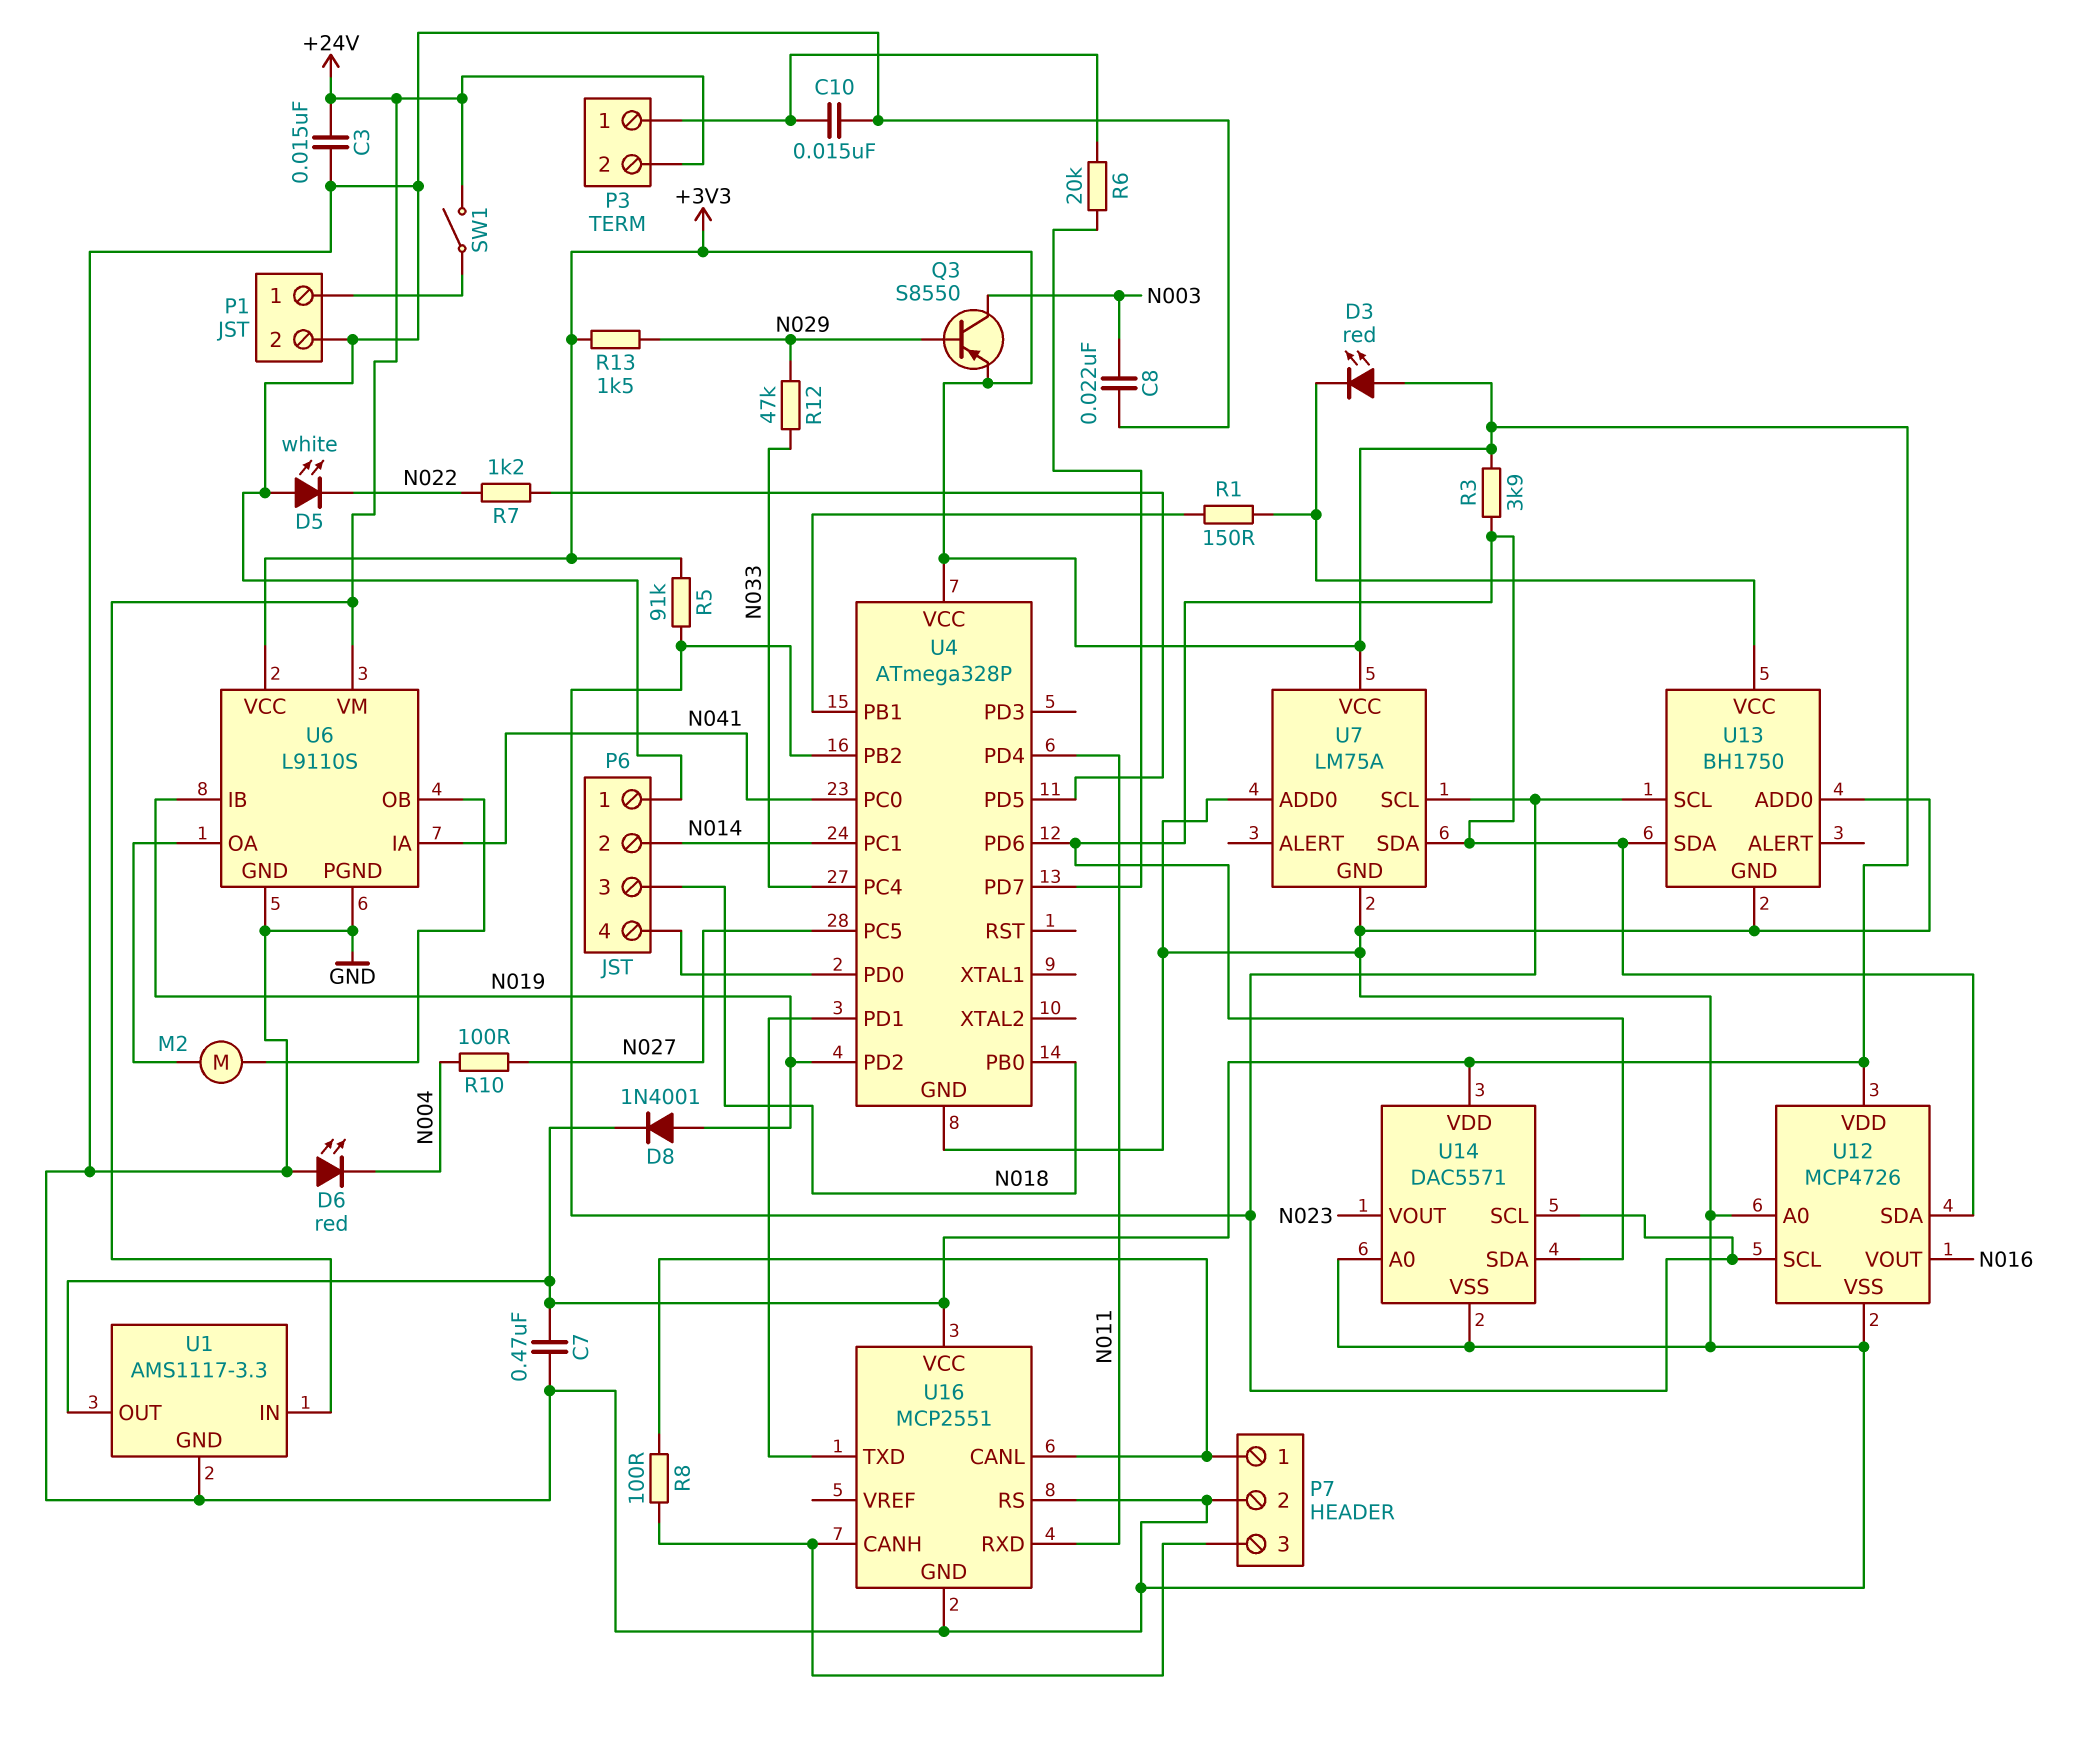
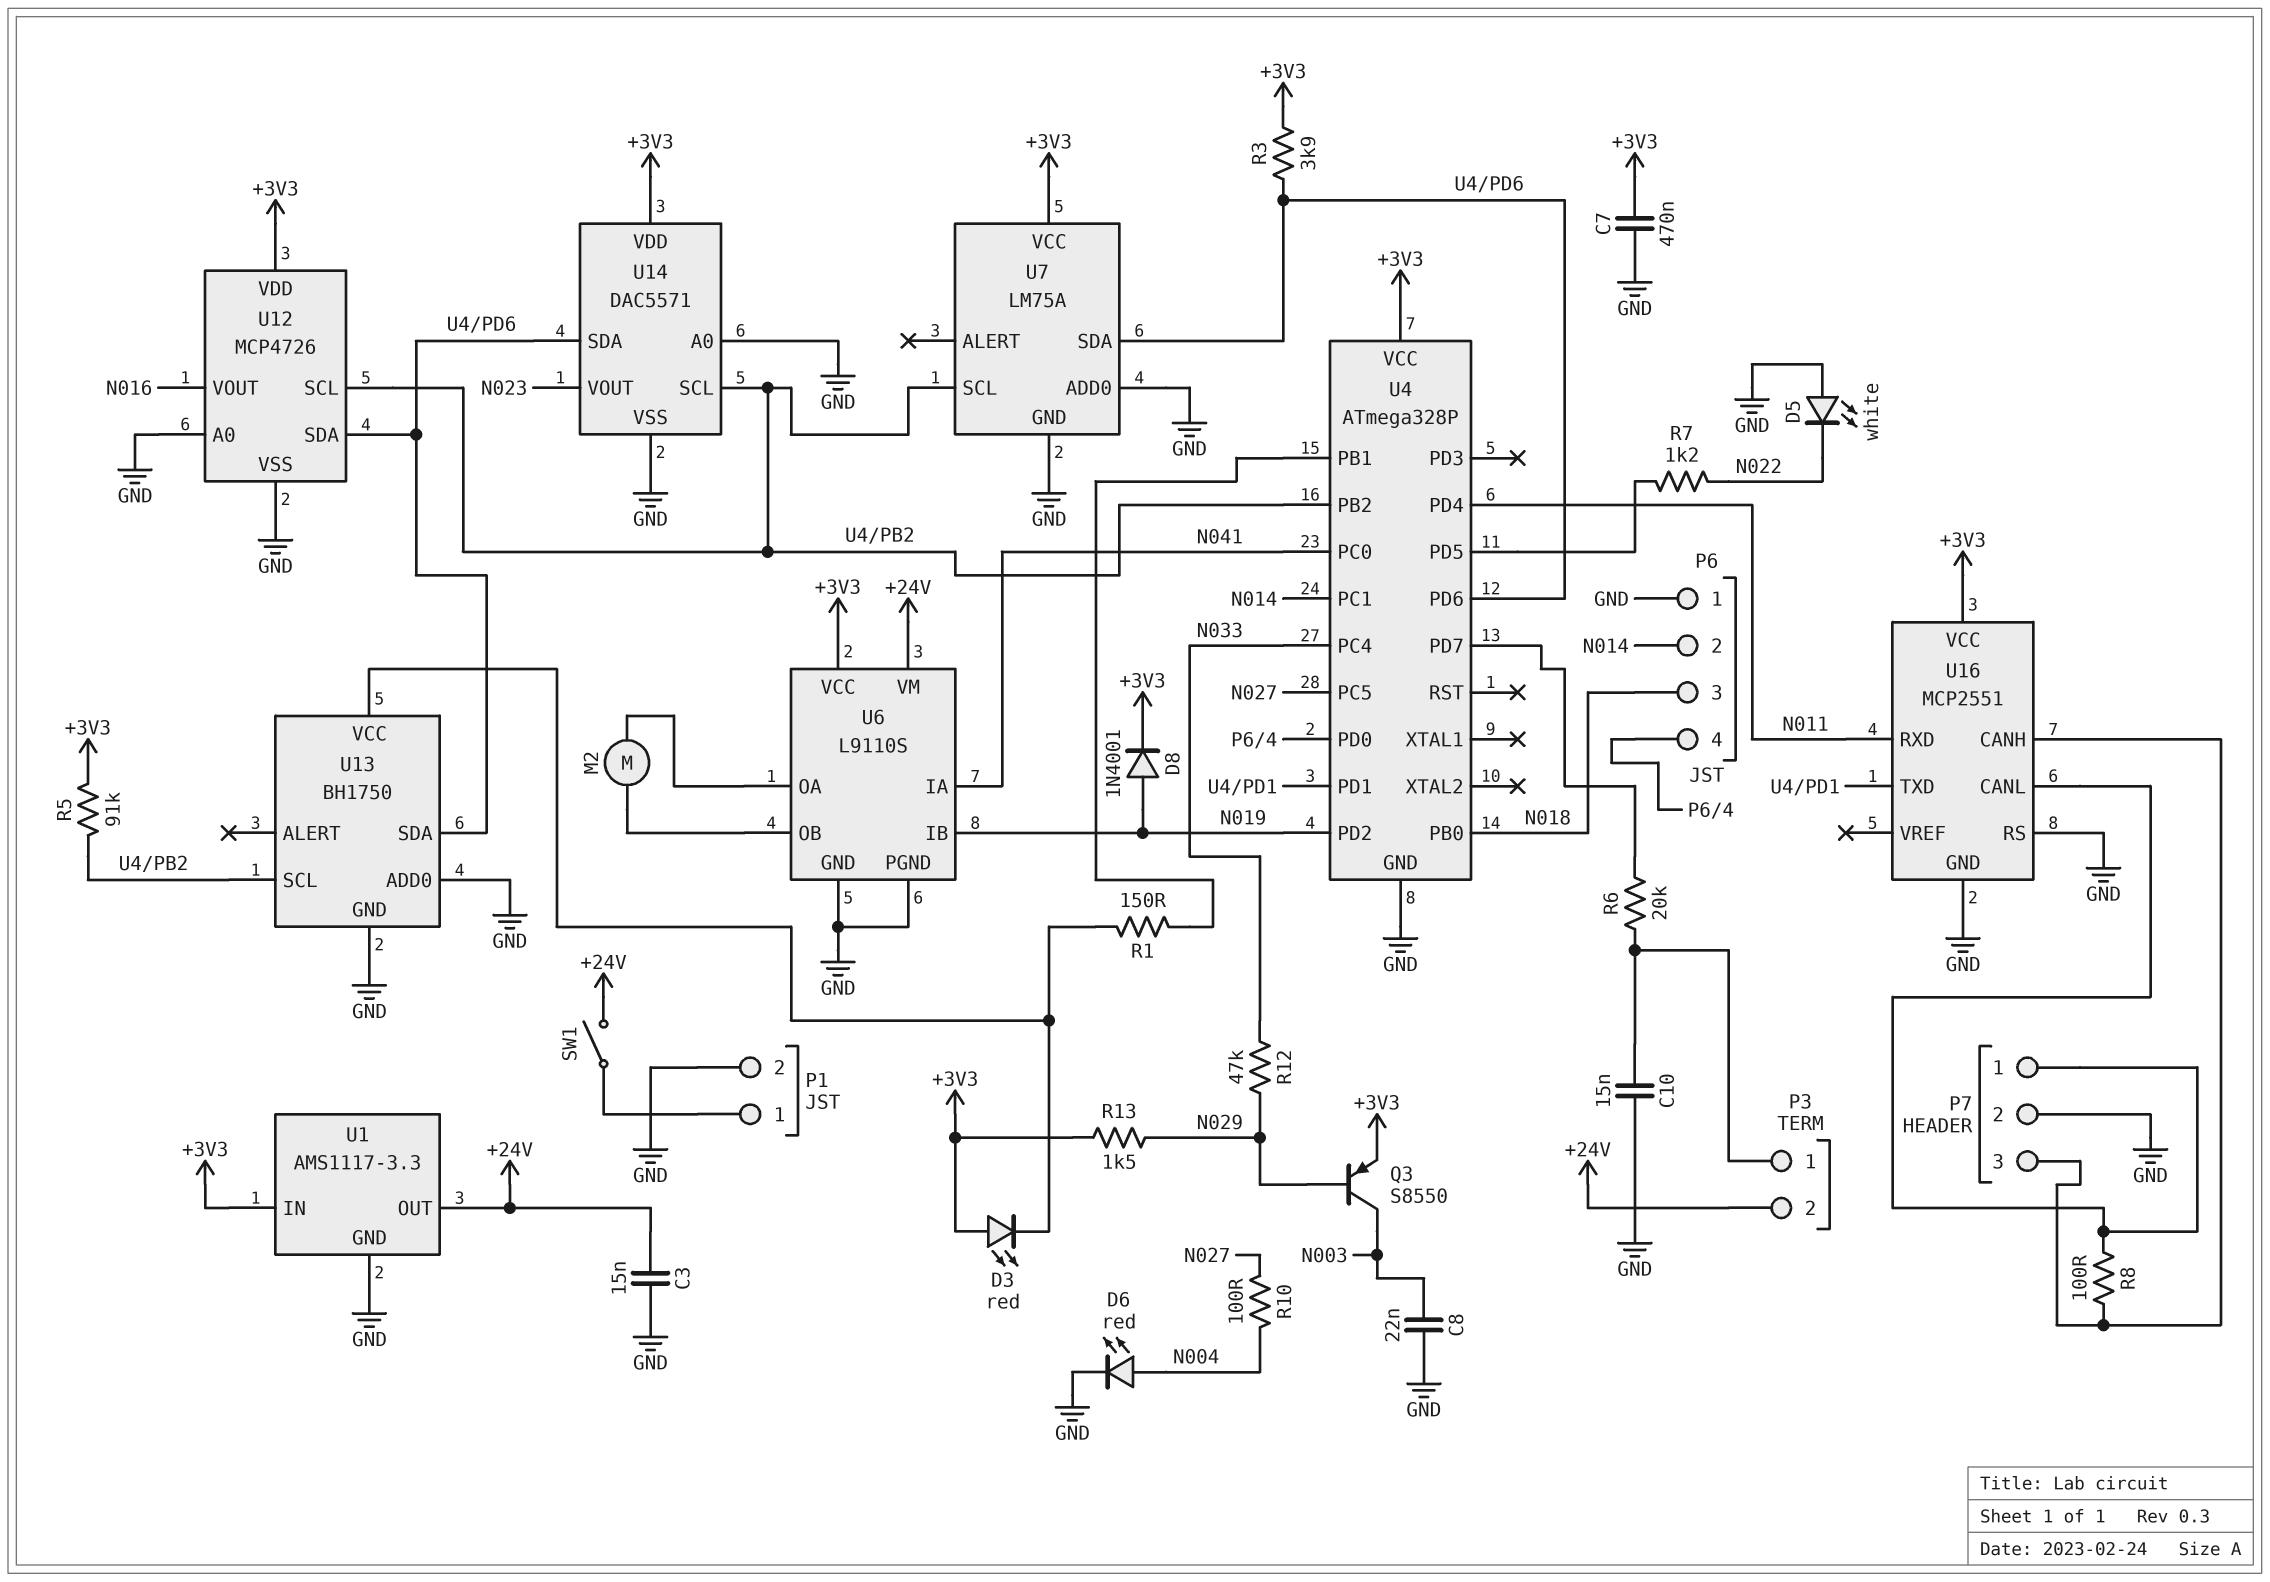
D6: LED red (A GND, K N004) -> LED red (A N004, K GND)
U1 pin IN: +24V -> +3V3
U1 pin OUT: +3V3 -> +24V

